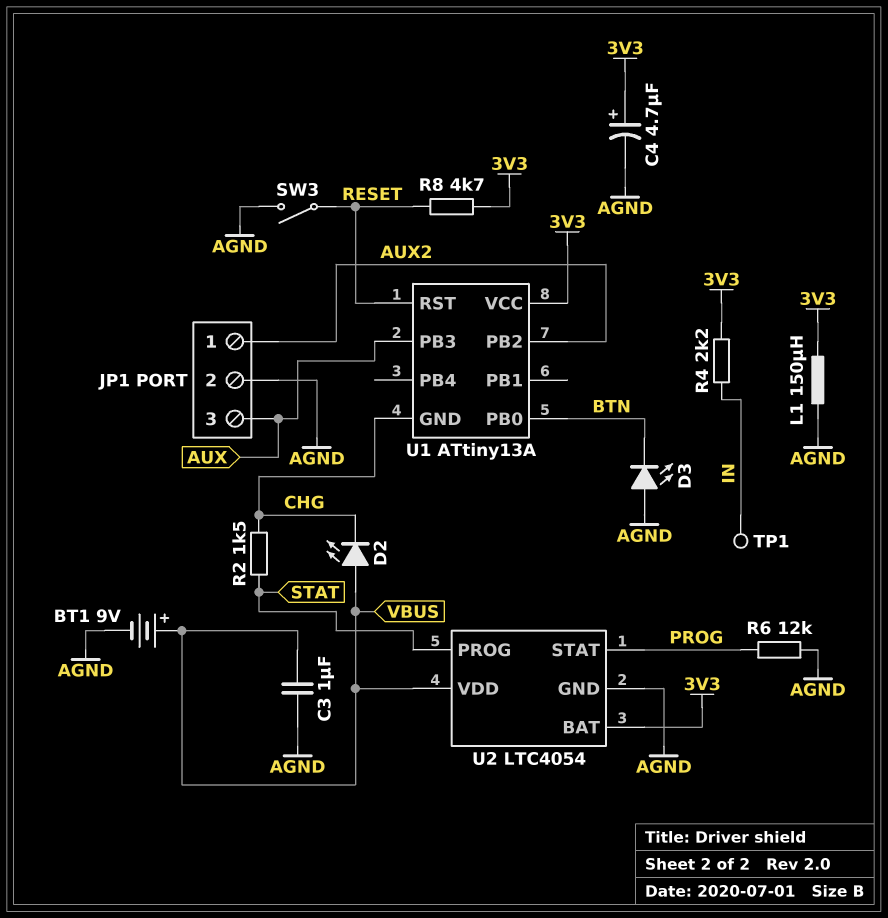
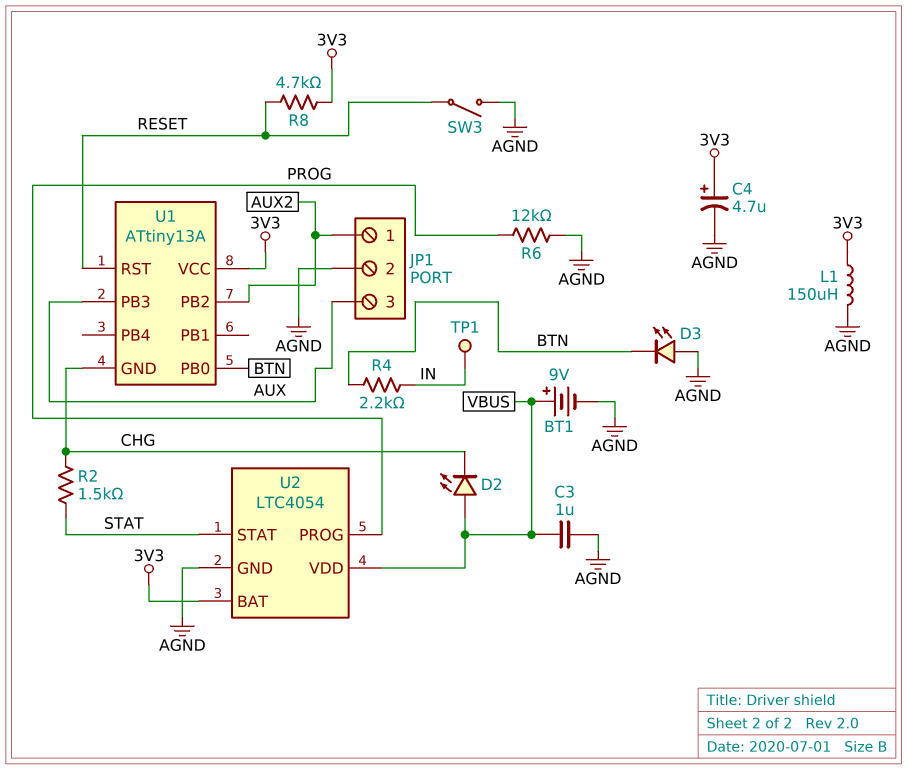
R4: 2.2k (3V3, IN) -> 2.2k (BTN, IN)
U2 pin PROG: STAT -> PROG
U2 pin STAT: PROG -> STAT

